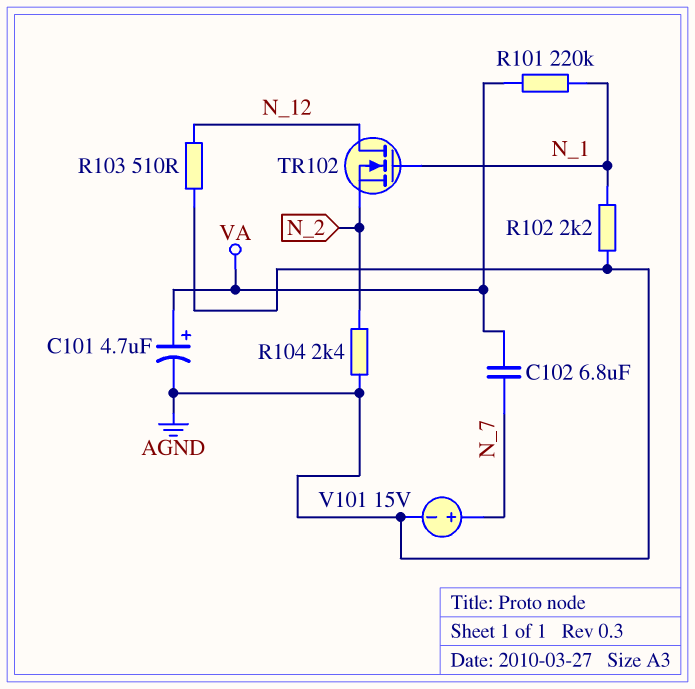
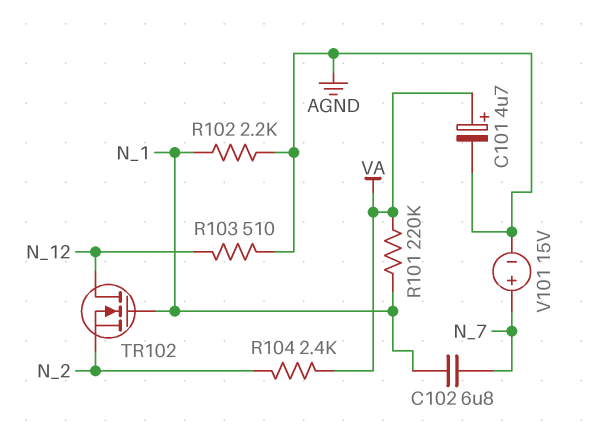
C102: 6.8uF (N_7, VA) -> 6.8uF (N_1, N_7)
R104: 2.4k (AGND, N_2) -> 2.4k (N_2, VA)

